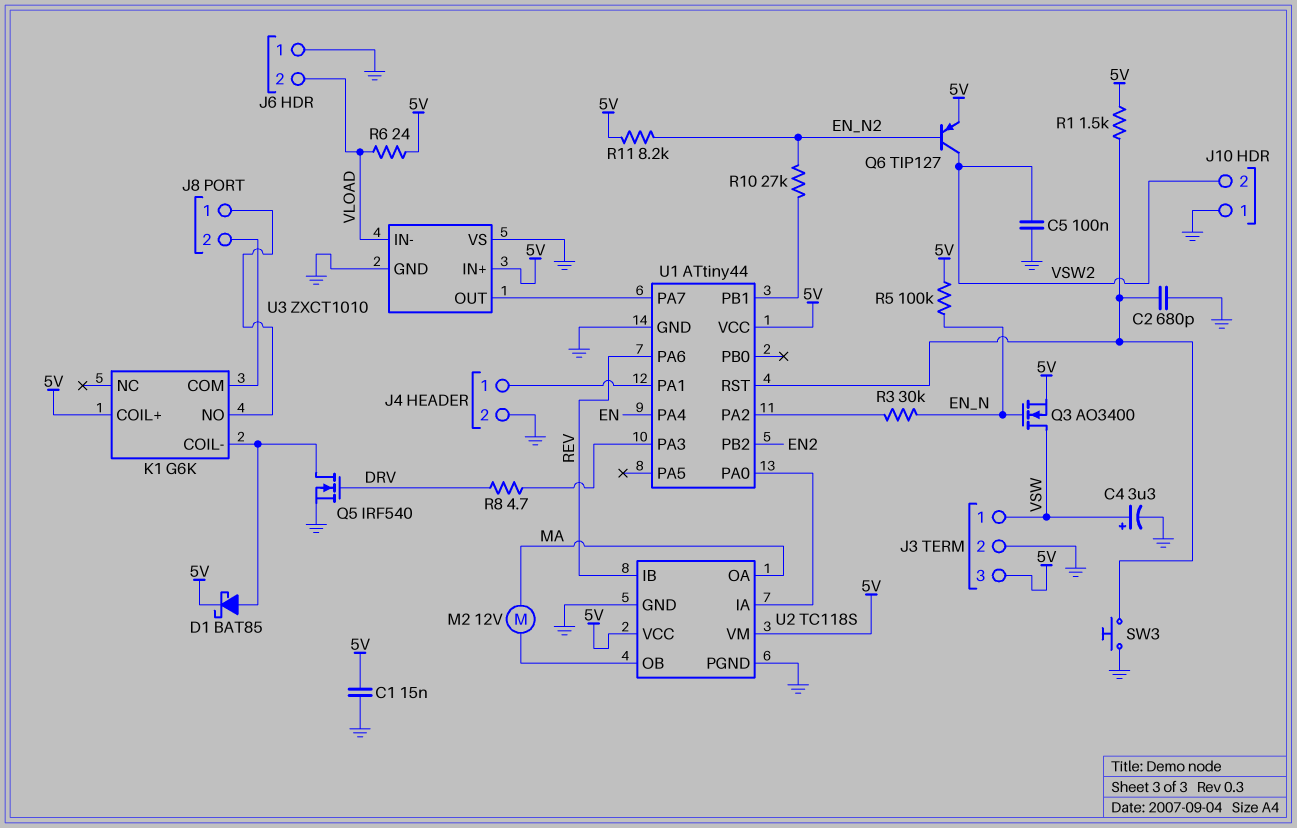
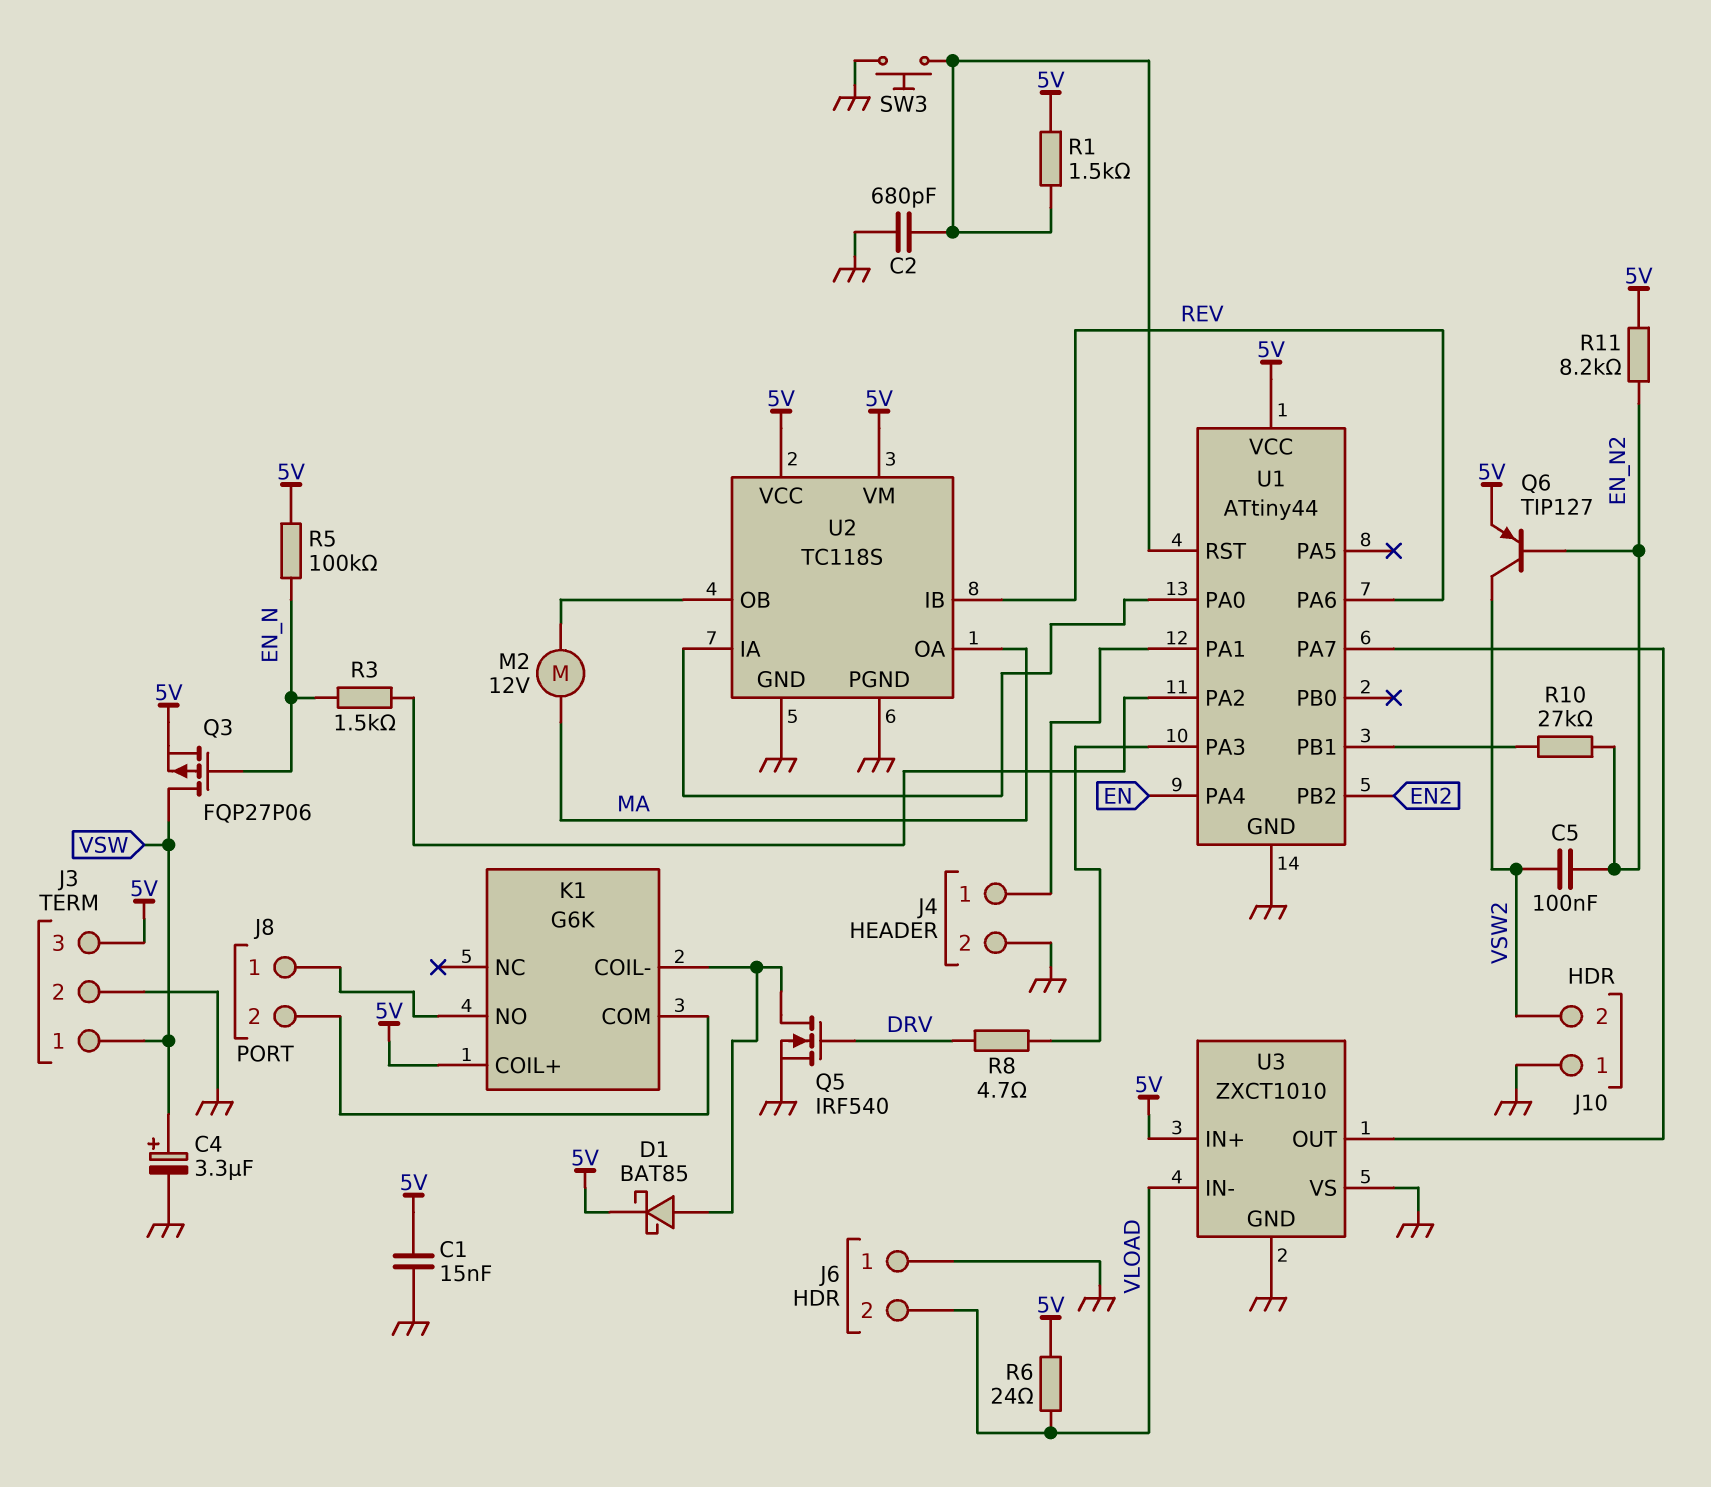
C5: 100nF (GND, VSW2) -> 100nF (EN_N2, VSW2)
Q3: NMOS AO3400 (G EN_N, D VSW, S 5V) -> PMOS FQP27P06 (G EN_N, D VSW, S 5V)
R3: 30k (EN_N, U1/PA2) -> 1.5k (EN_N, U1/PA2)

